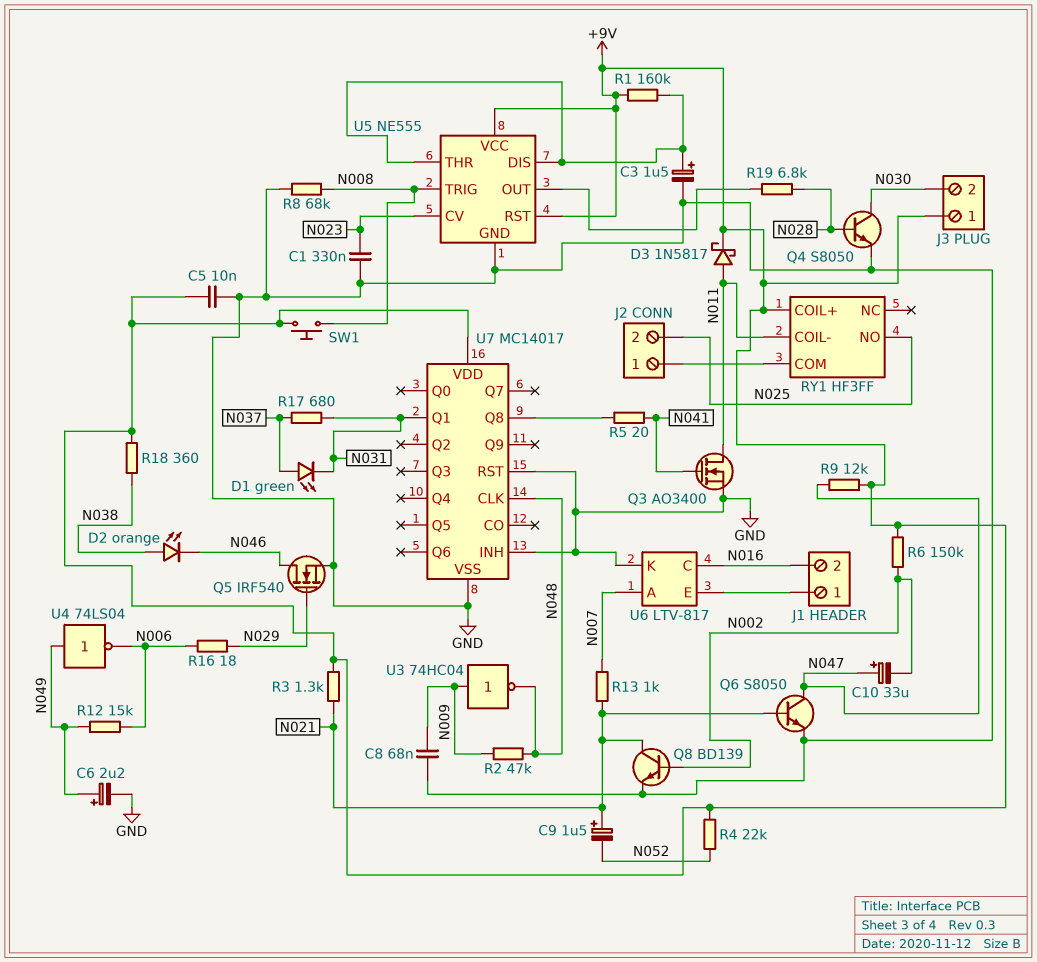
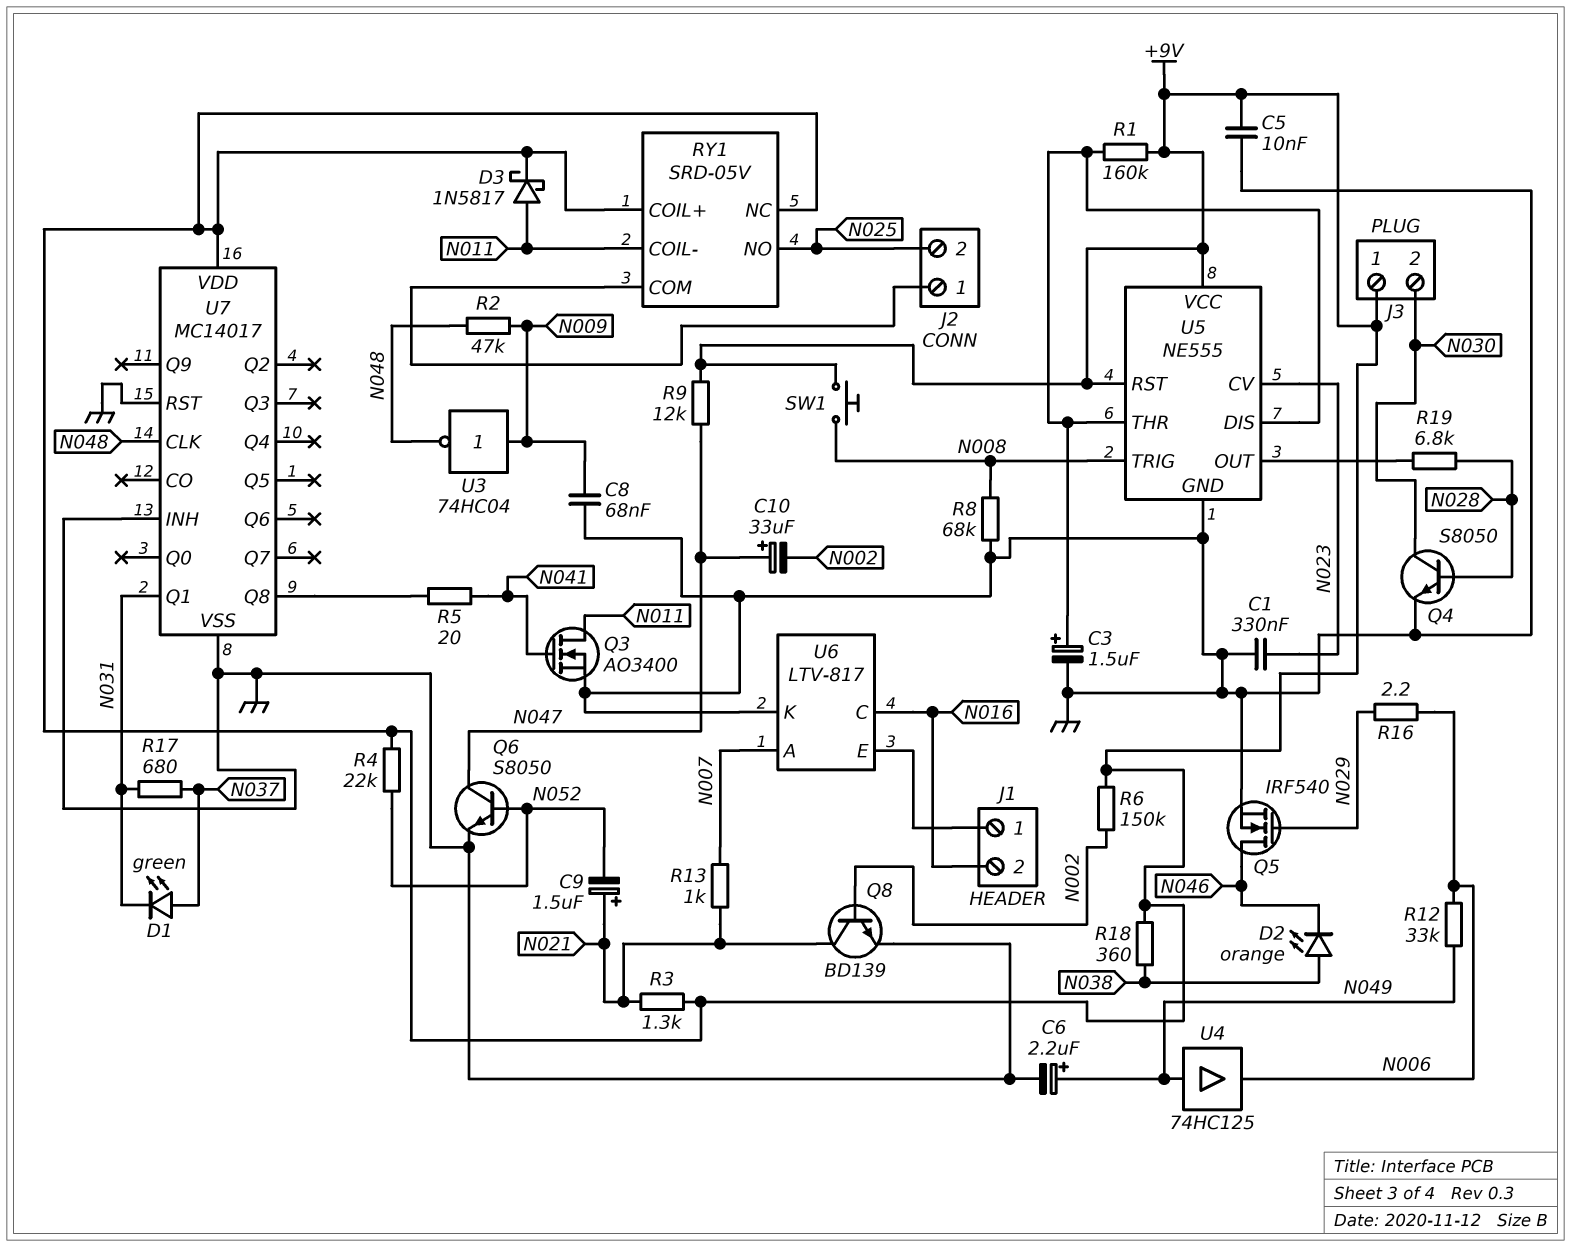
Q6: NPN S8050 (B N021, C N047, E GND) -> NPN S8050 (B N052, C N047, E GND)
R12: 15k (N006, N049) -> 33k (N006, N049)
R16: 18 (N006, N029) -> 2.2 (N006, N029)
RY1: HF3FF -> SRD-05V
RY1 pin NC: none -> +9V
U4: NOT 74LS04 (in N049, out N006) -> buffer 74HC125 (in N049, out N006)

